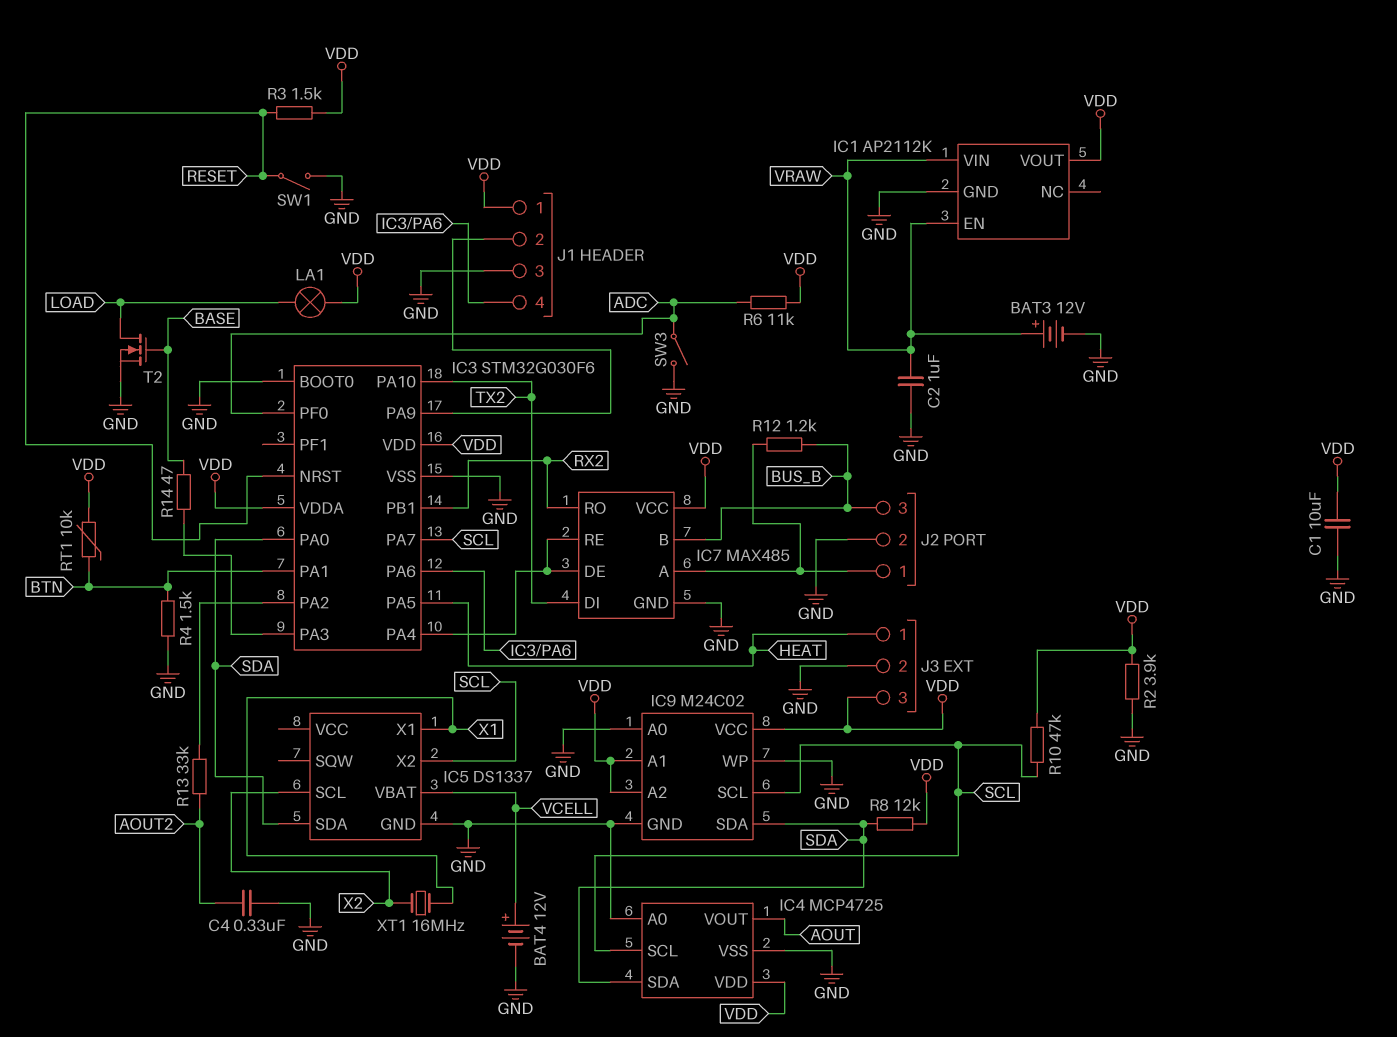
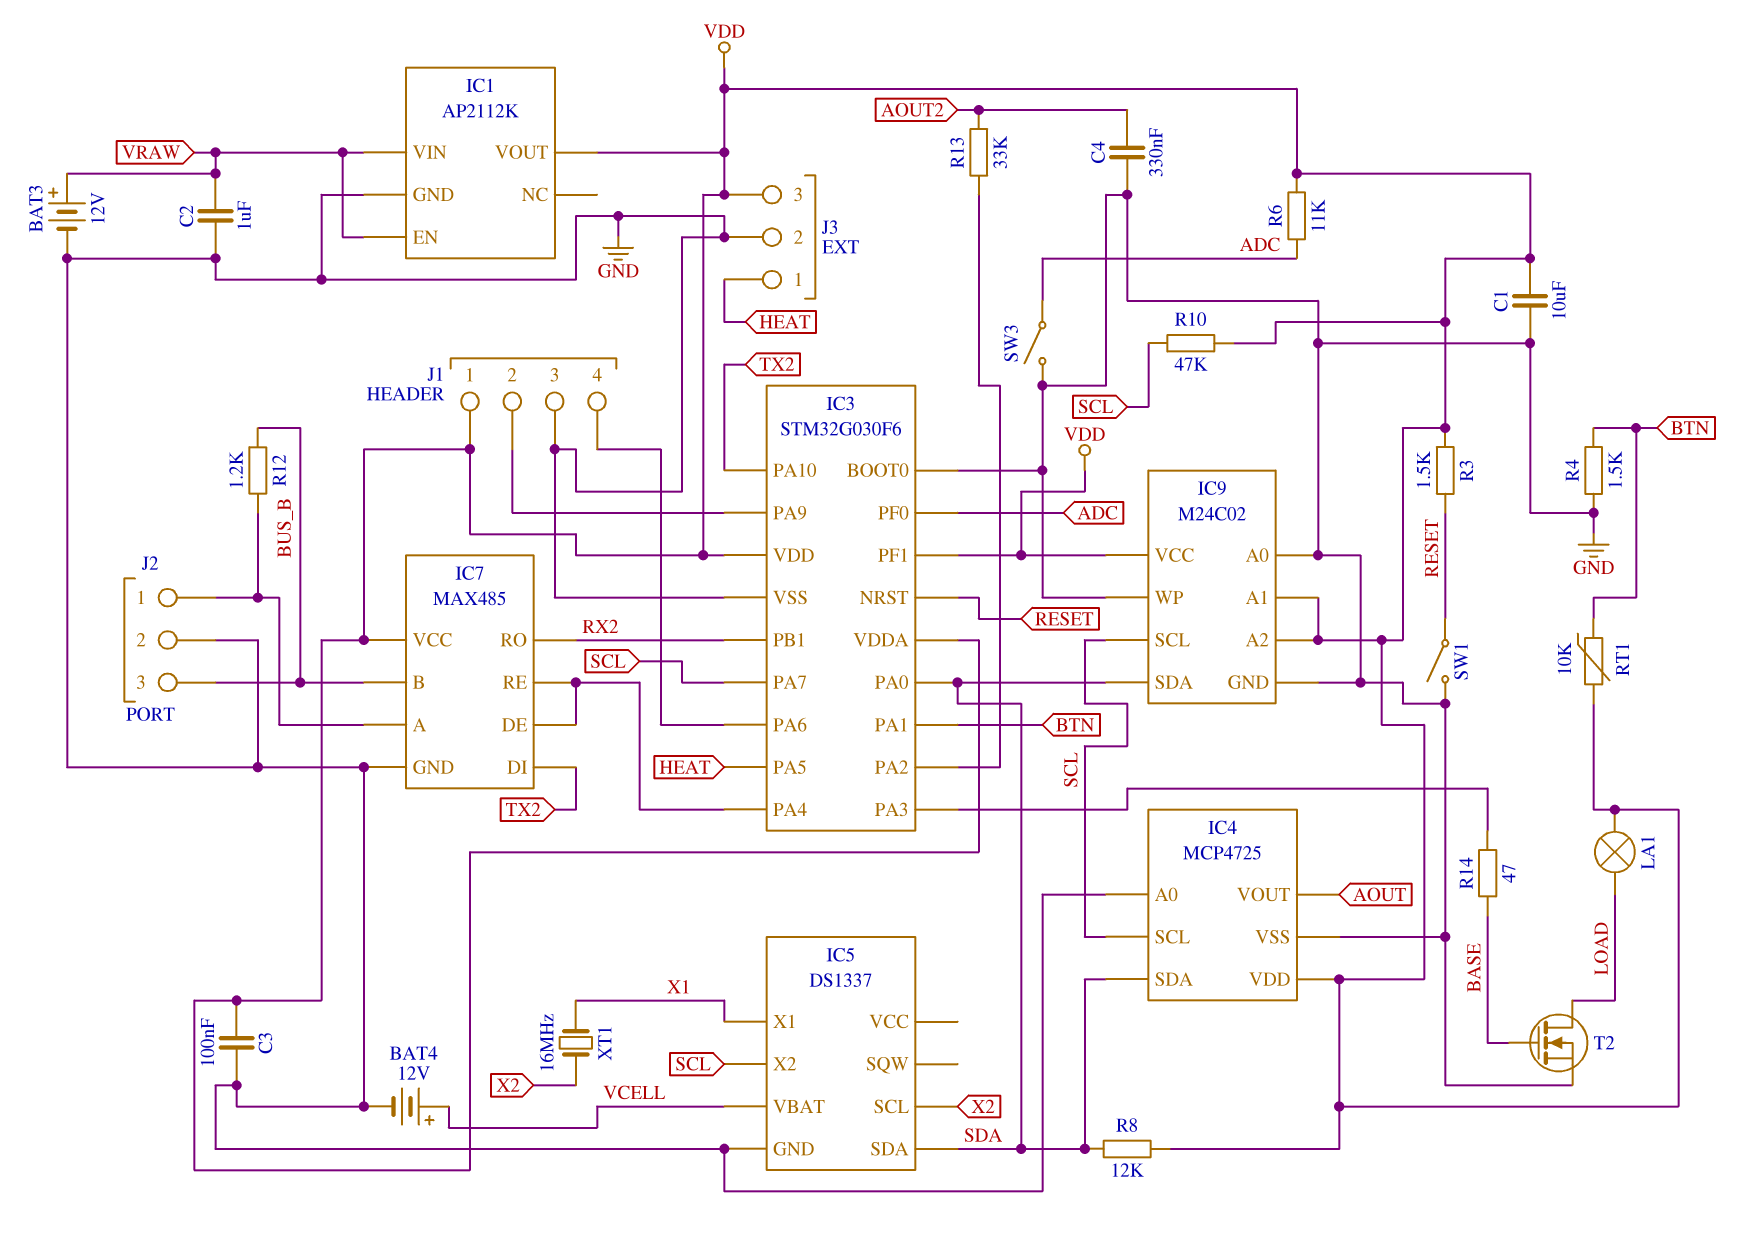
C3: none -> 100nF (GND, VDD)
IC3 pin PF1: none -> VDD
R2: 3.9k (GND, VDD) -> none

